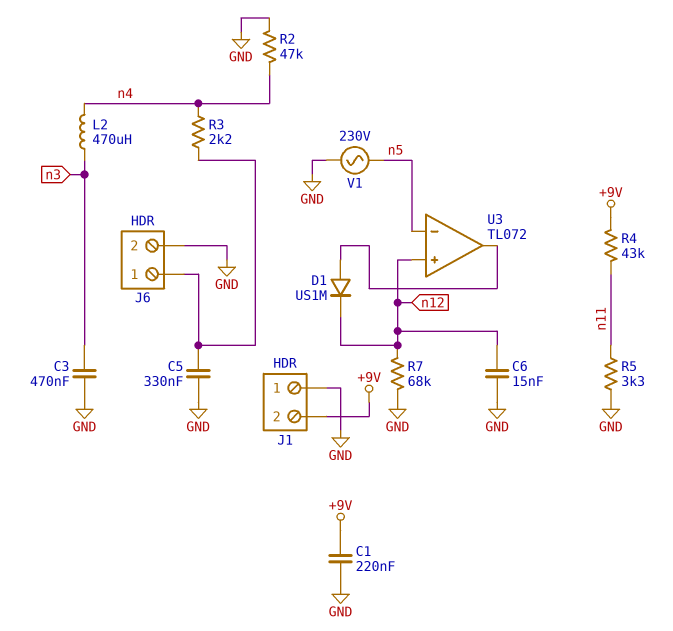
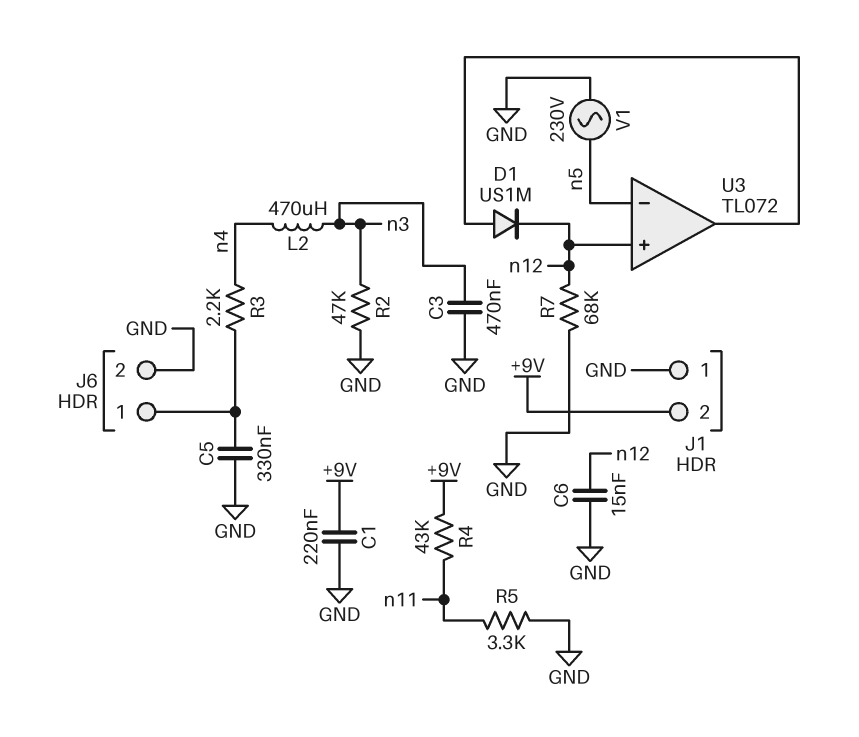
R2: 47k (GND, n4) -> 47k (GND, n3)

